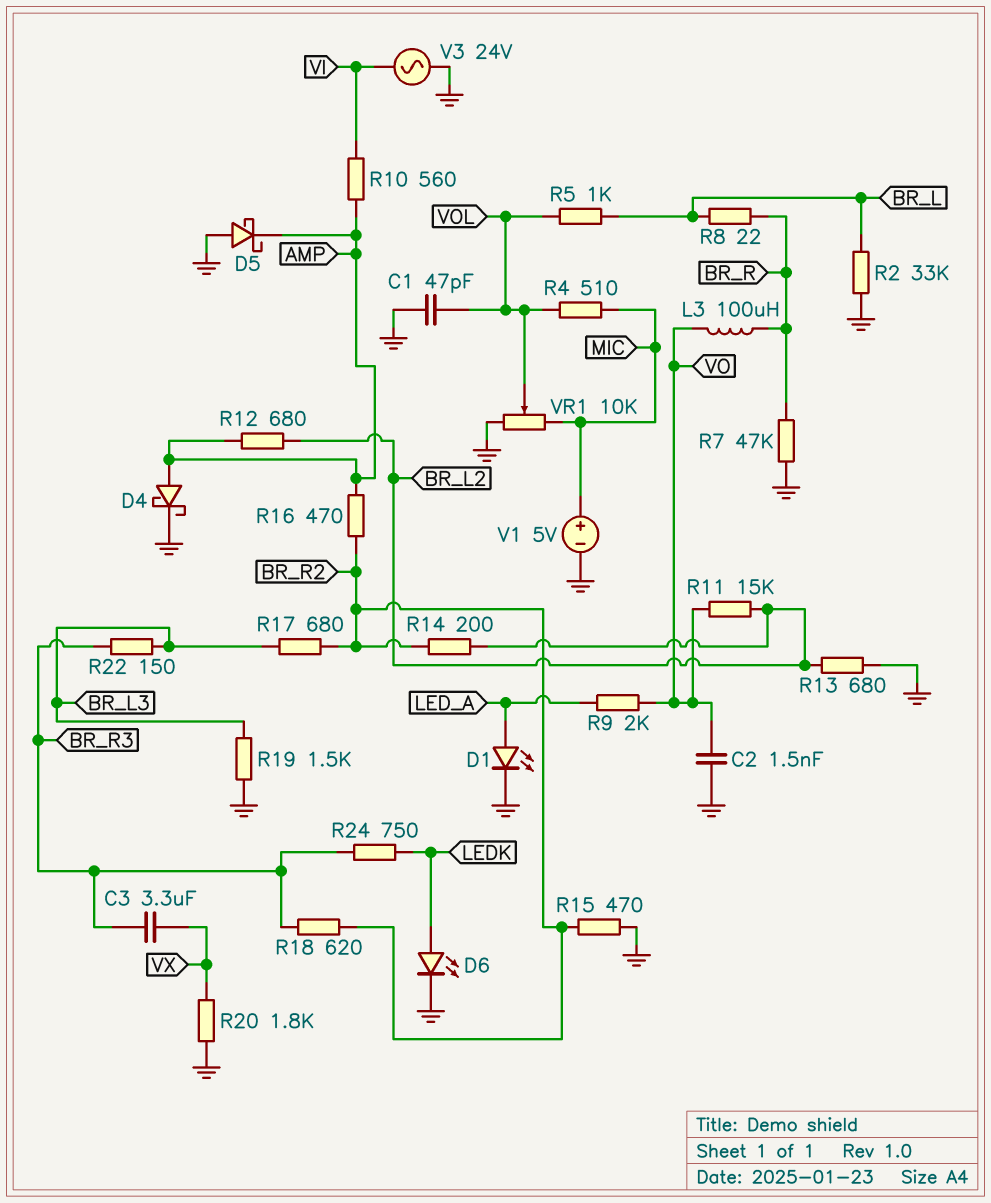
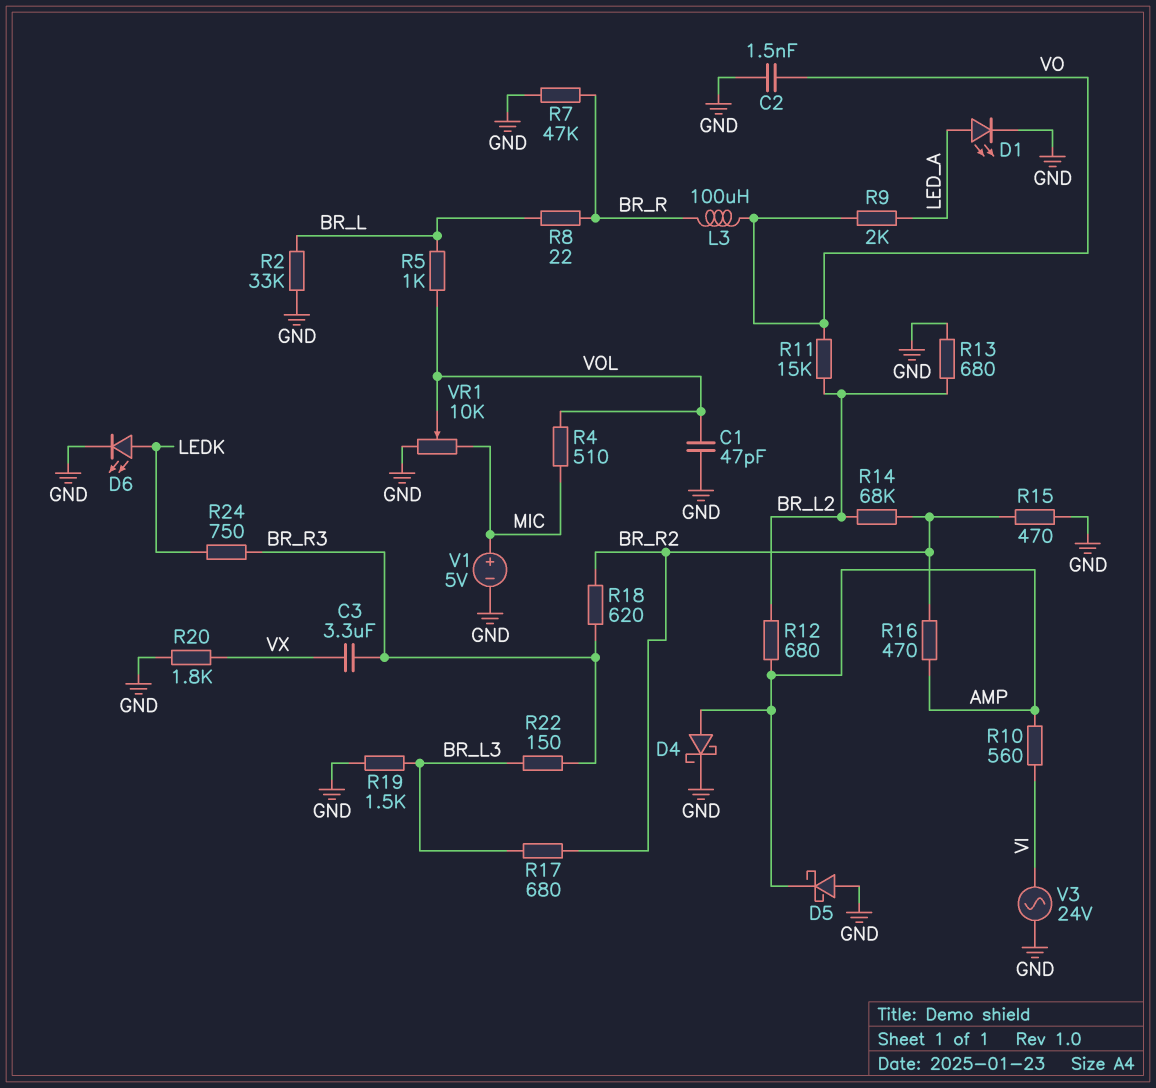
R14: 200 (BR_L2, BR_R2) -> 68k (BR_L2, BR_R2)

